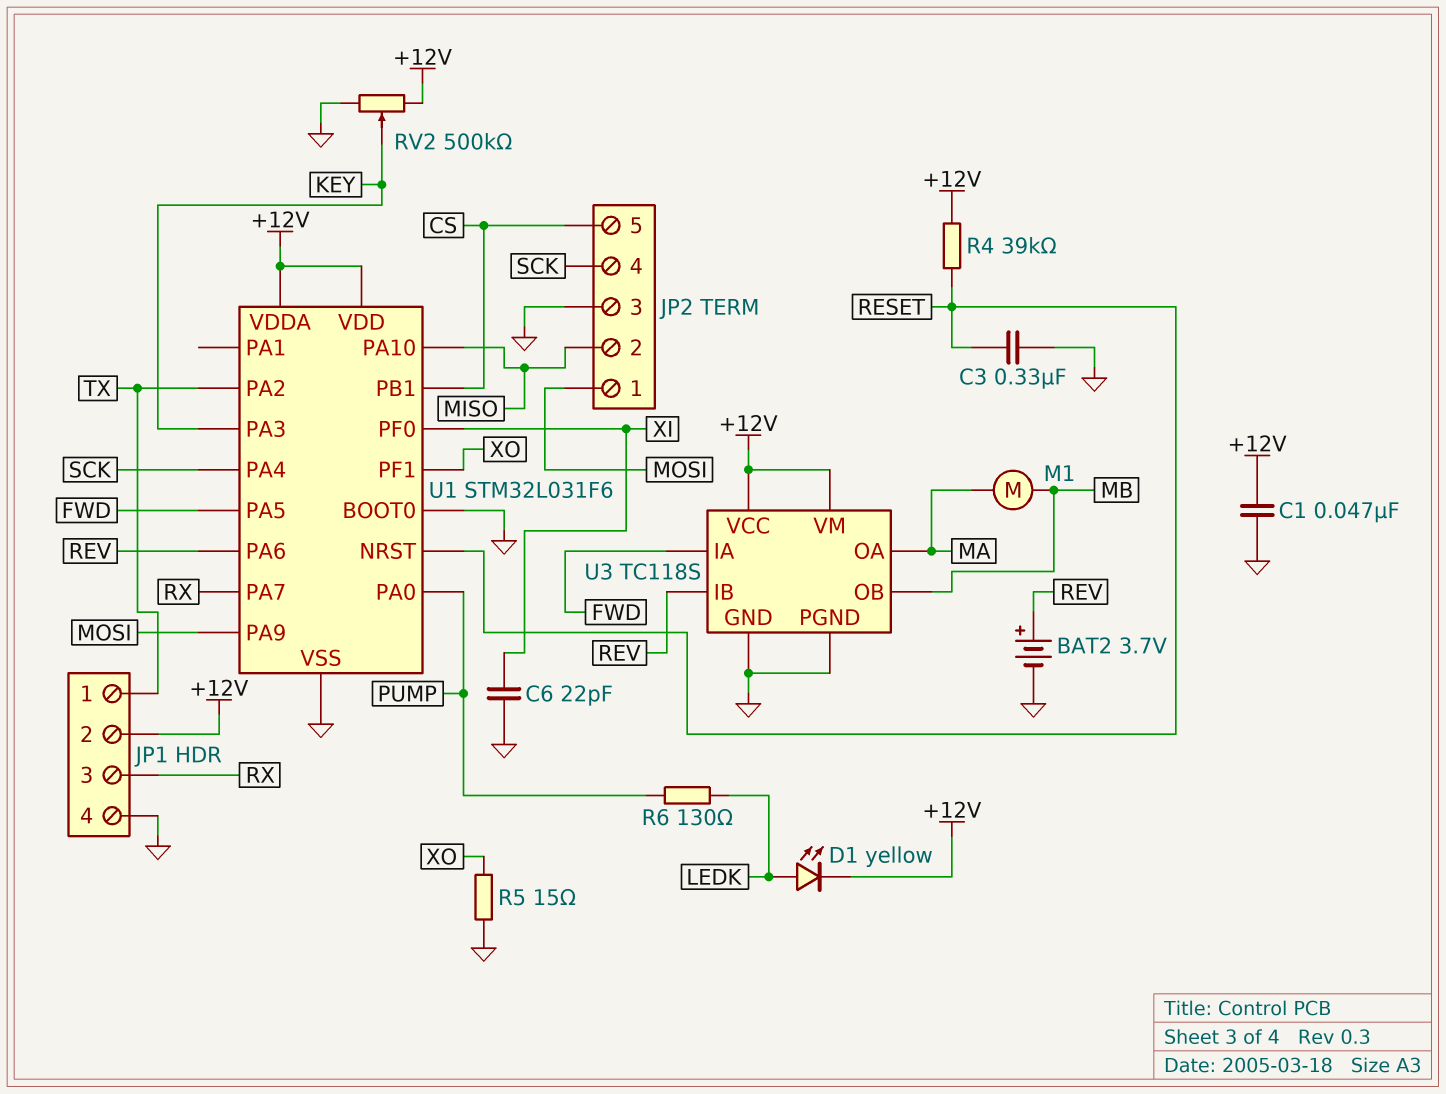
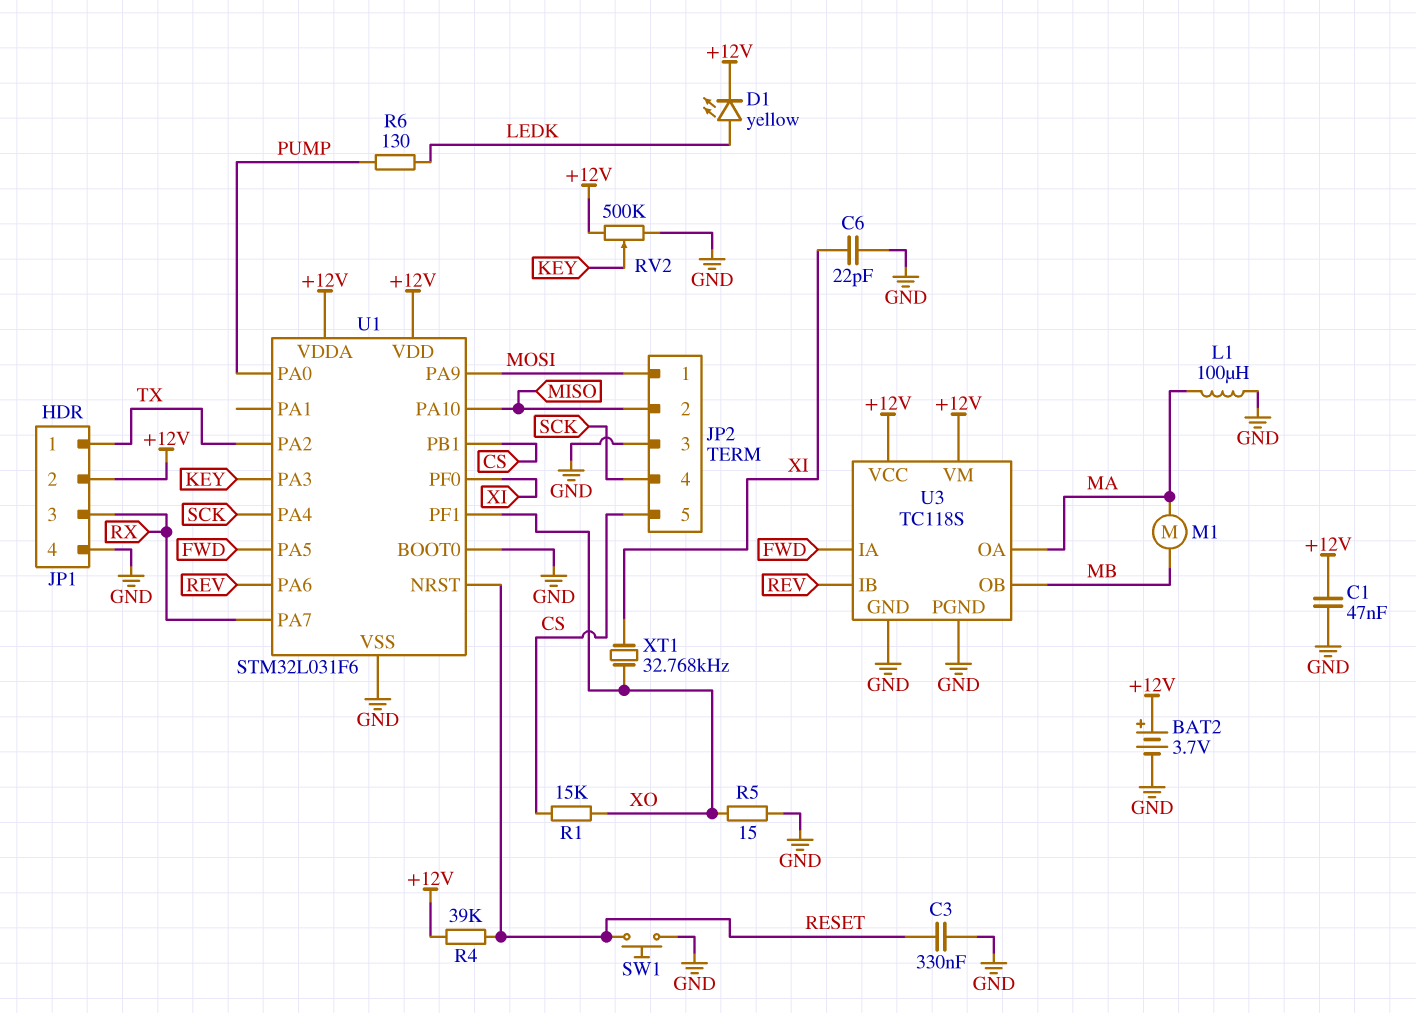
BAT2: 3.7V (plus REV, minus GND) -> 3.7V (plus +12V, minus GND)
L1: none -> 100uH (GND, MA)
R1: none -> 15k (CS, XO)
SW1: none -> button (GND, RESET)
XT1: none -> 32.768kHz (XI, XO)

